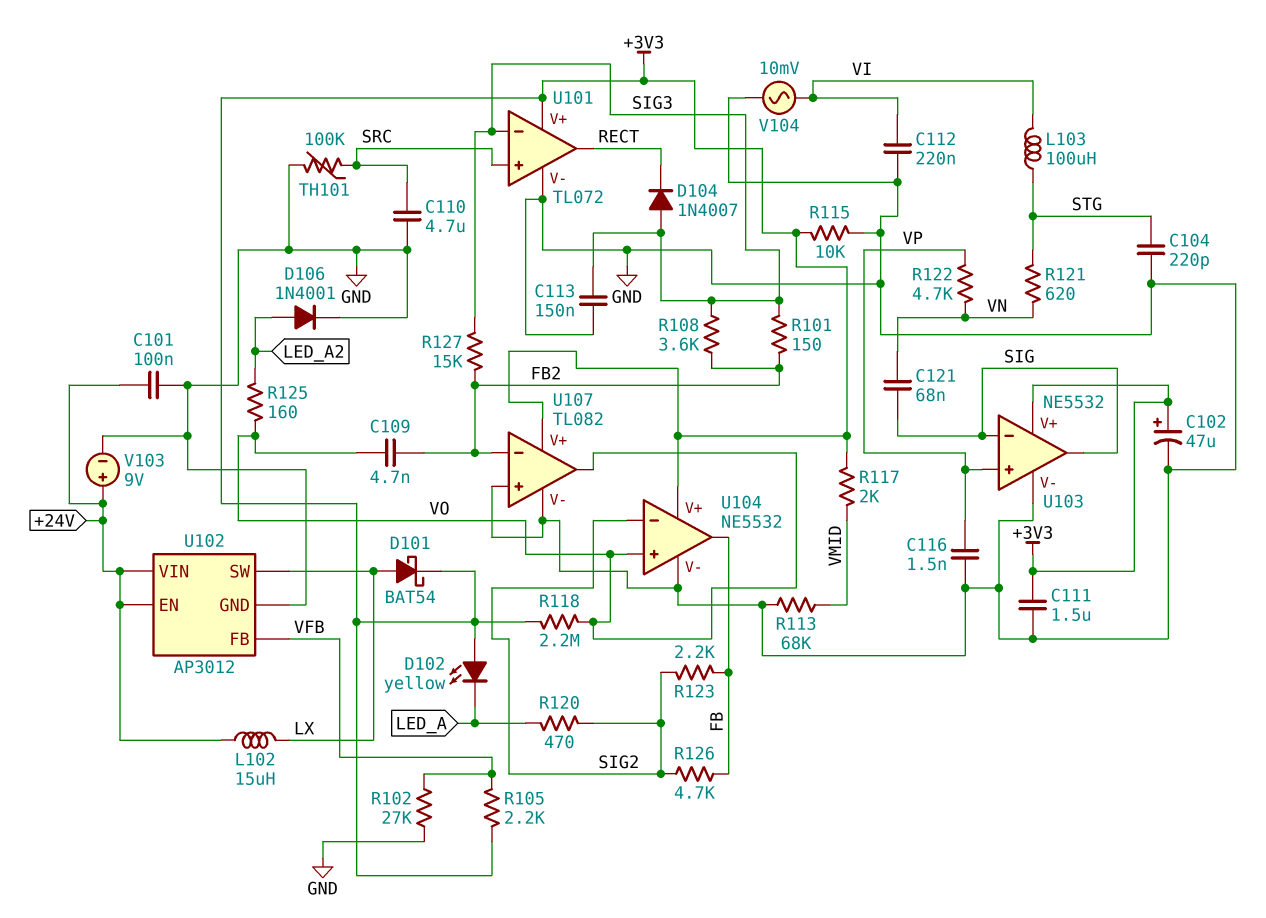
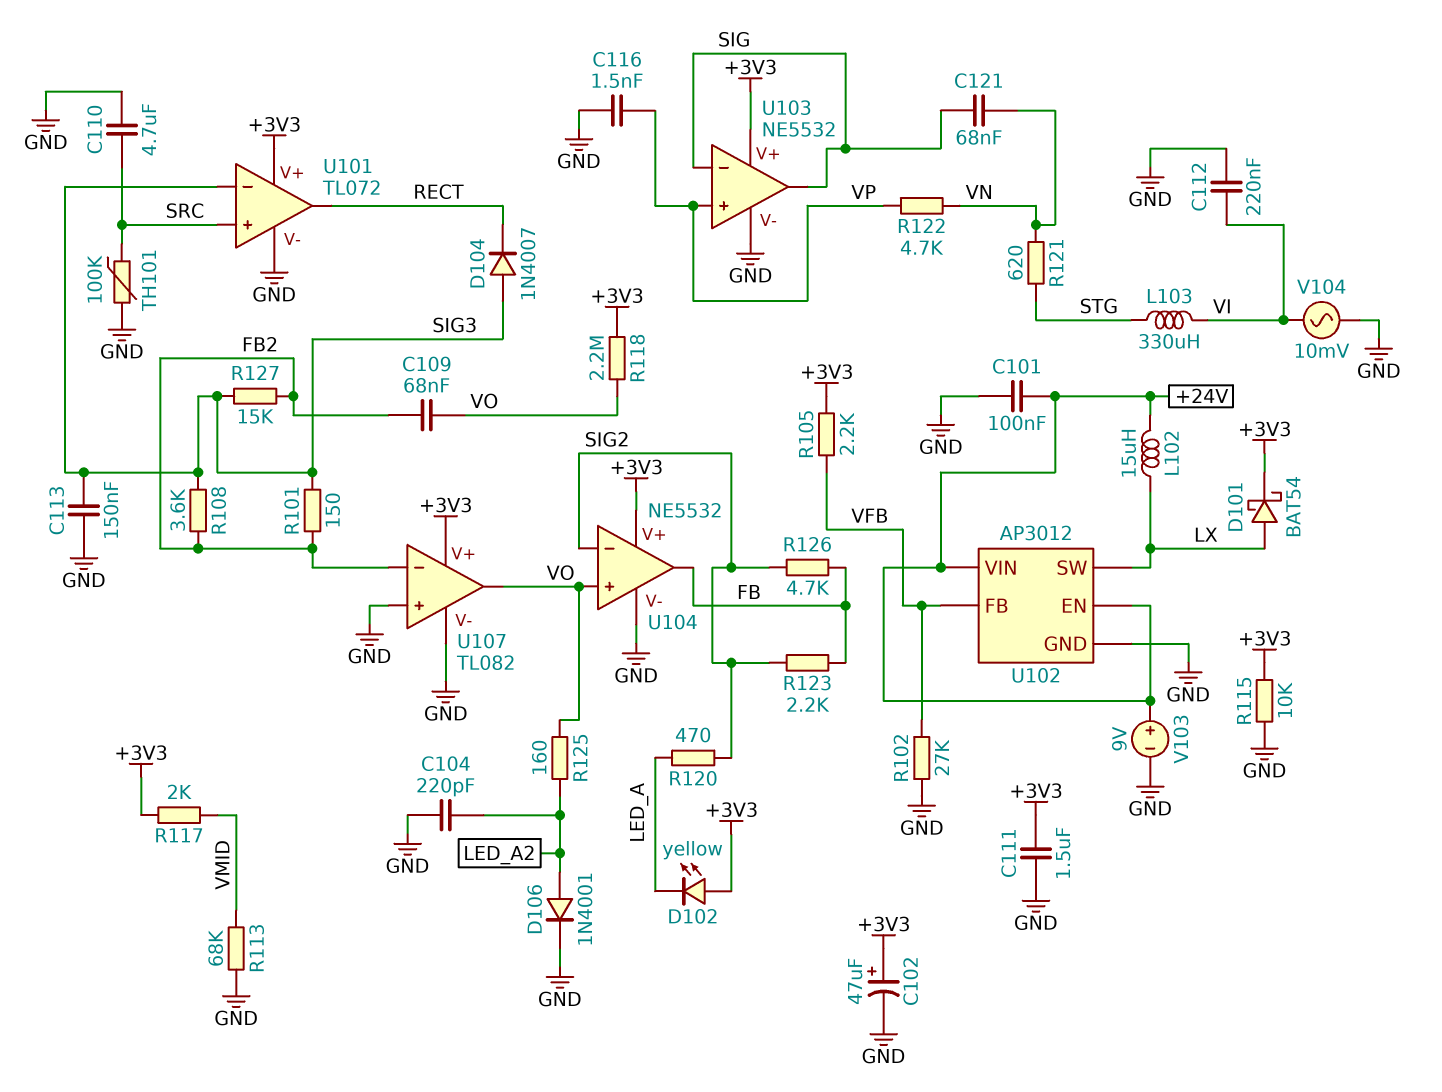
C104: 220pF (GND, STG) -> 220pF (GND, LED_A2)
C109: 4.7nF (FB2, VO) -> 68nF (FB2, VO)
L103: 100uH (STG, VI) -> 330uH (STG, VI)

